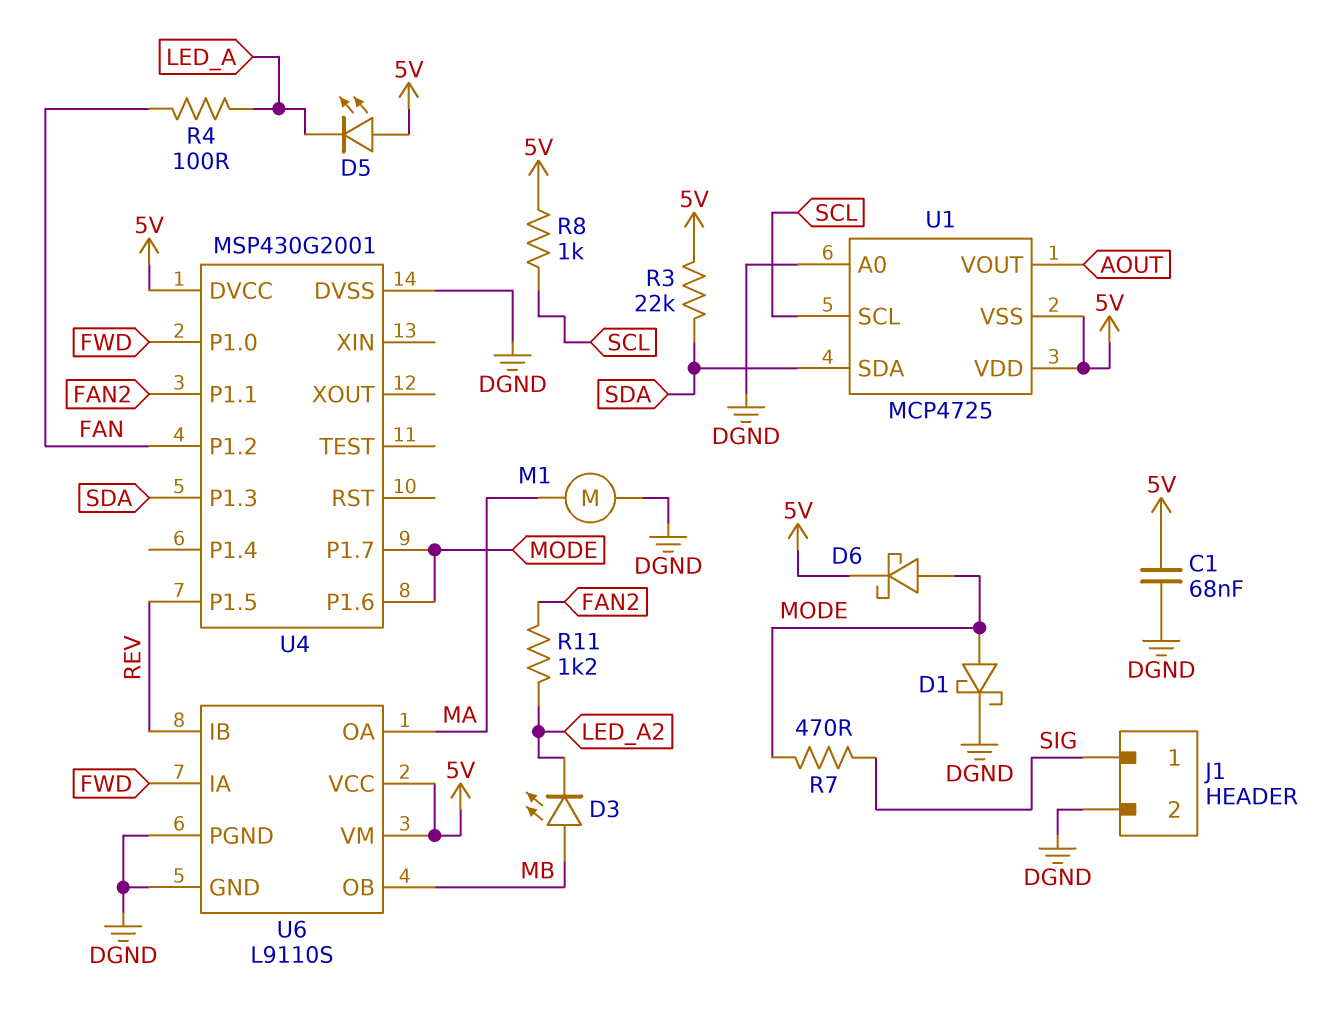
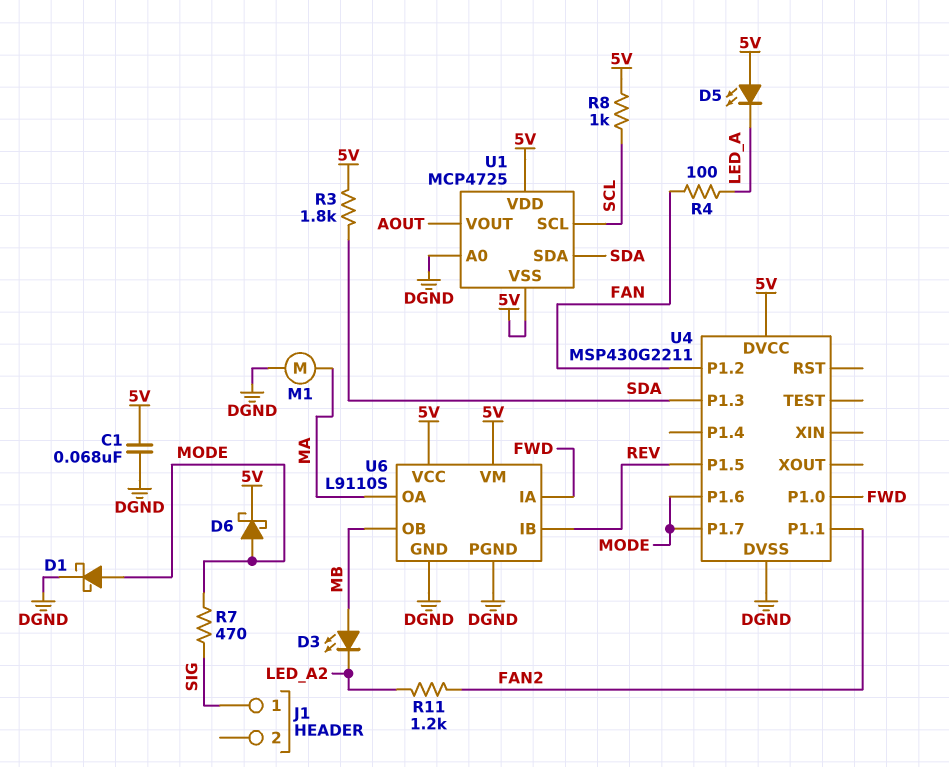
J1 pin 2: DGND -> none
R3: 22k (5V, SDA) -> 1.8k (5V, SDA)
U4: MSP430G2001 -> MSP430G2211

